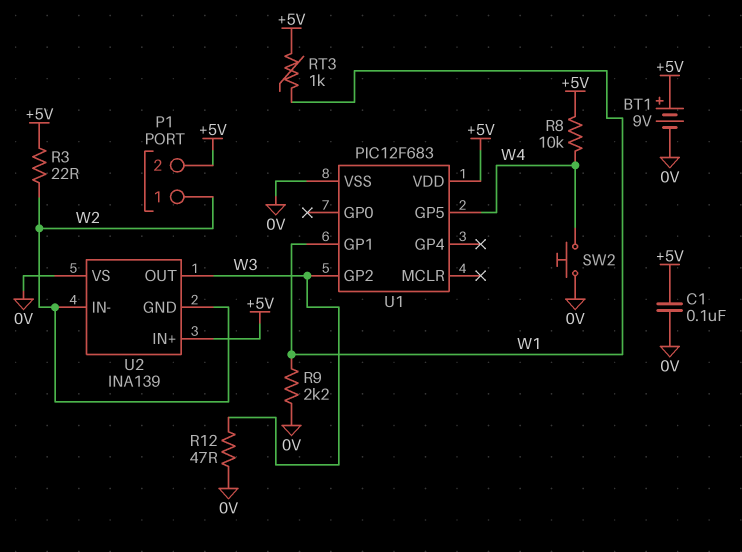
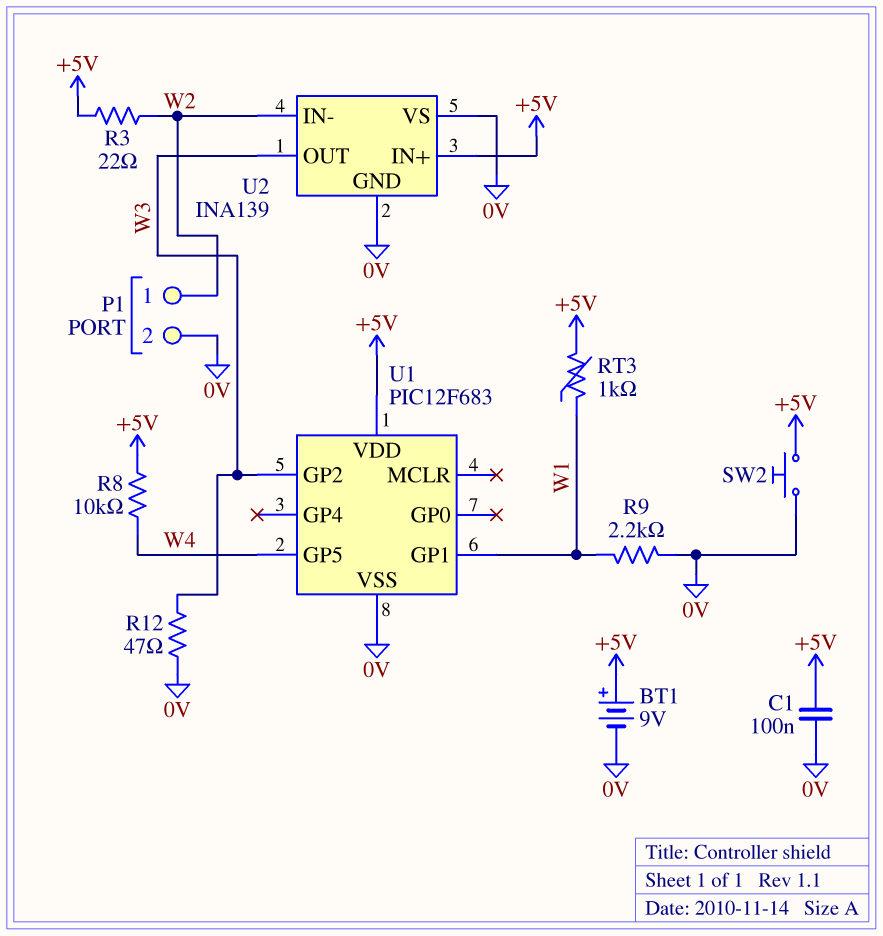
P1 pin 2: +5V -> 0V
SW2: button (0V, W4) -> button (+5V, 0V)
U2 pin GND: W2 -> 0V

